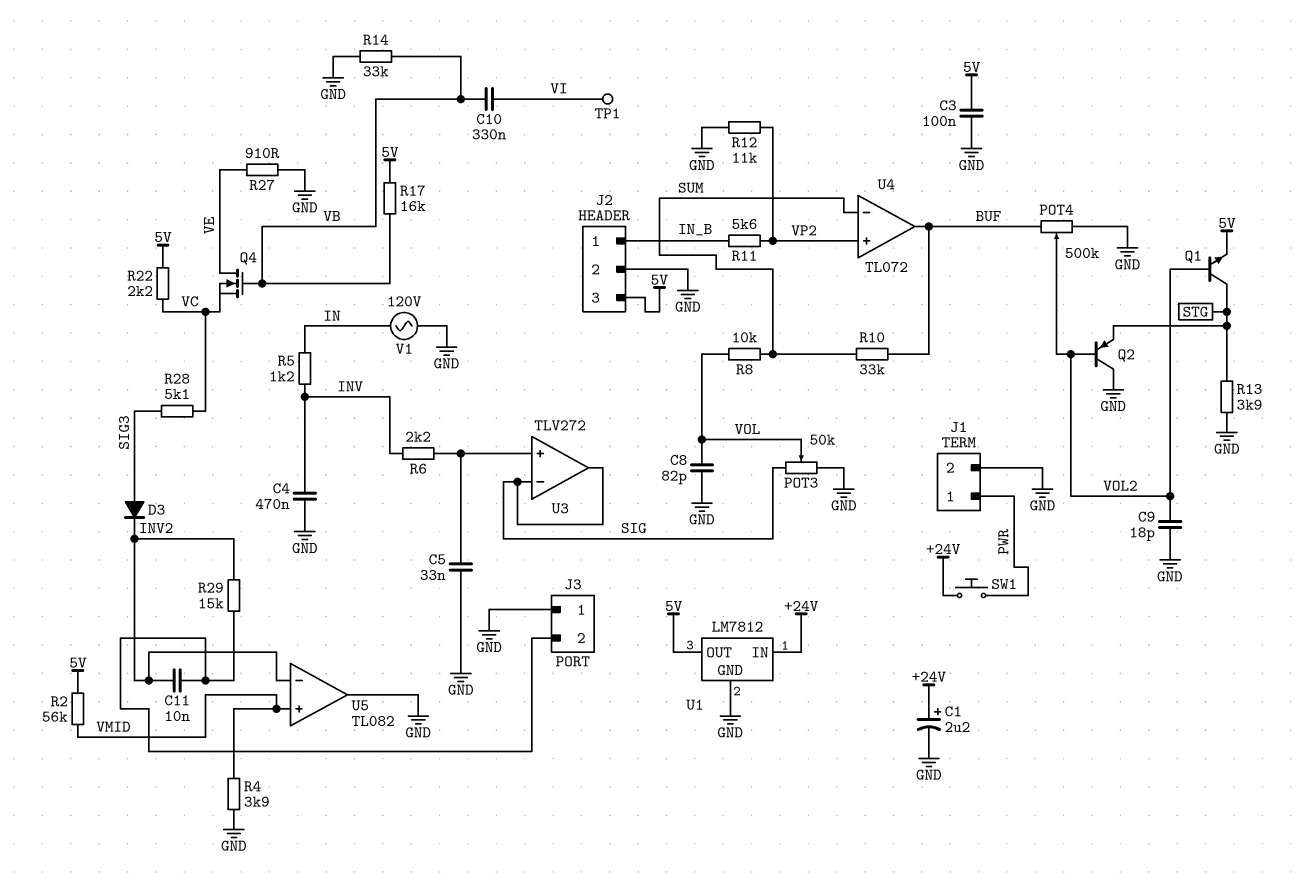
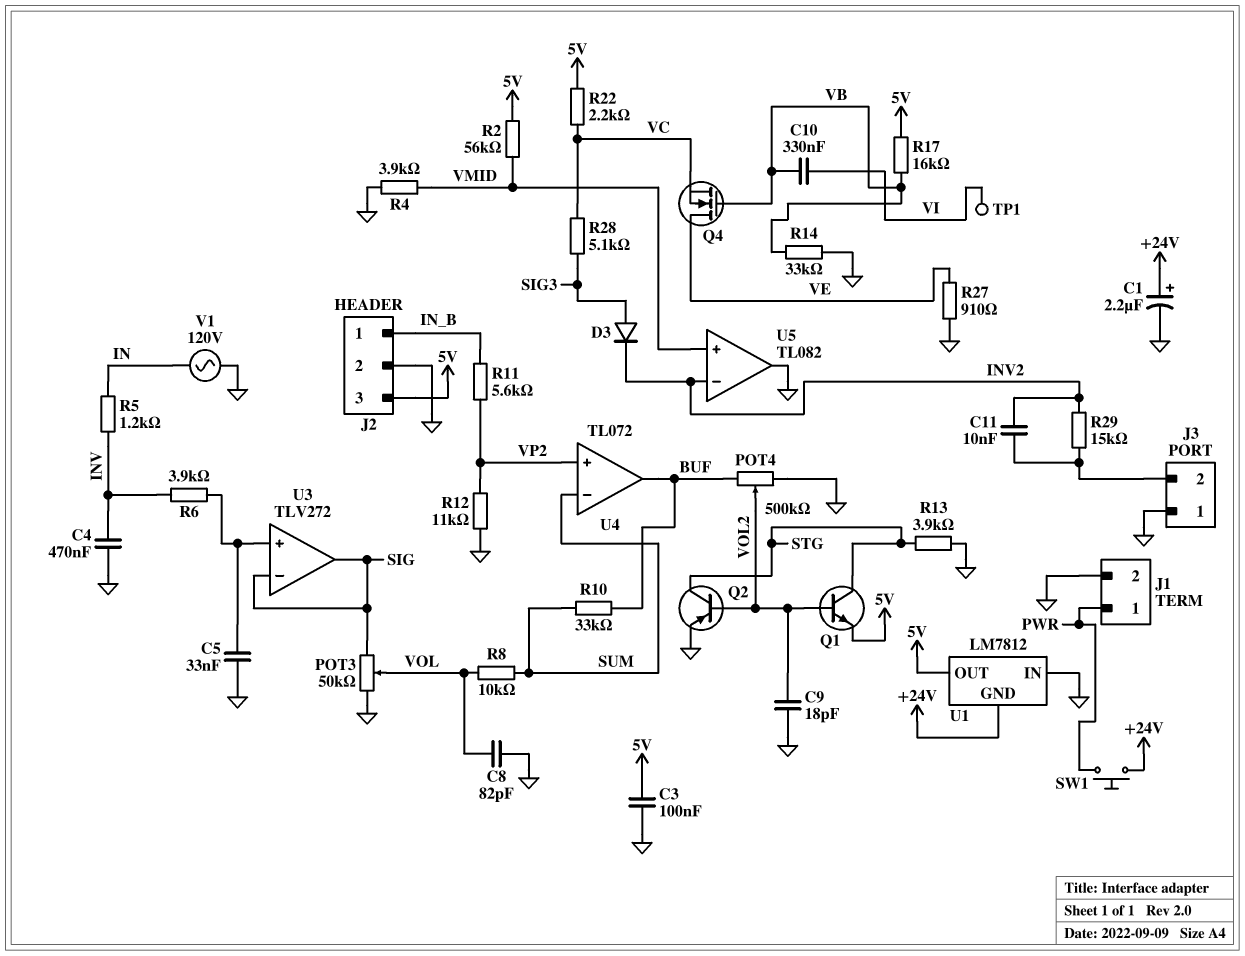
Q2: PNP (B VOL2, C GND, E STG) -> PNP (B VOL2, C STG, E GND)
R6: 2.2k (INV, U3/in+) -> 3.9k (INV, U3/in+)
U1 pin GND: GND -> +24V
U1 pin IN: +24V -> GND

